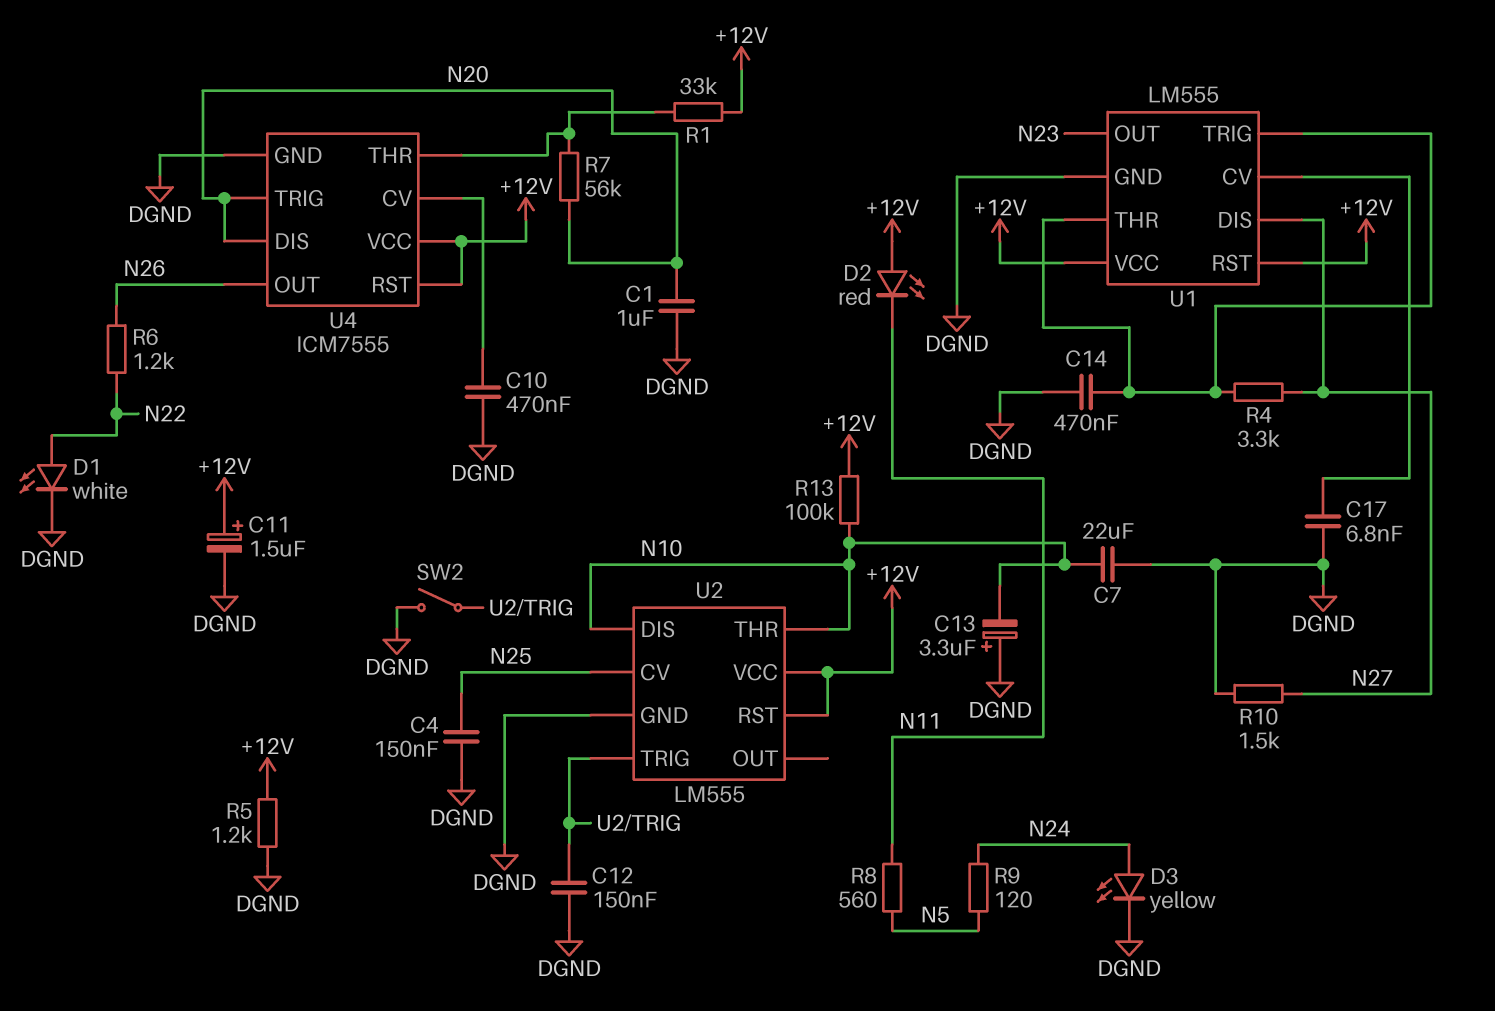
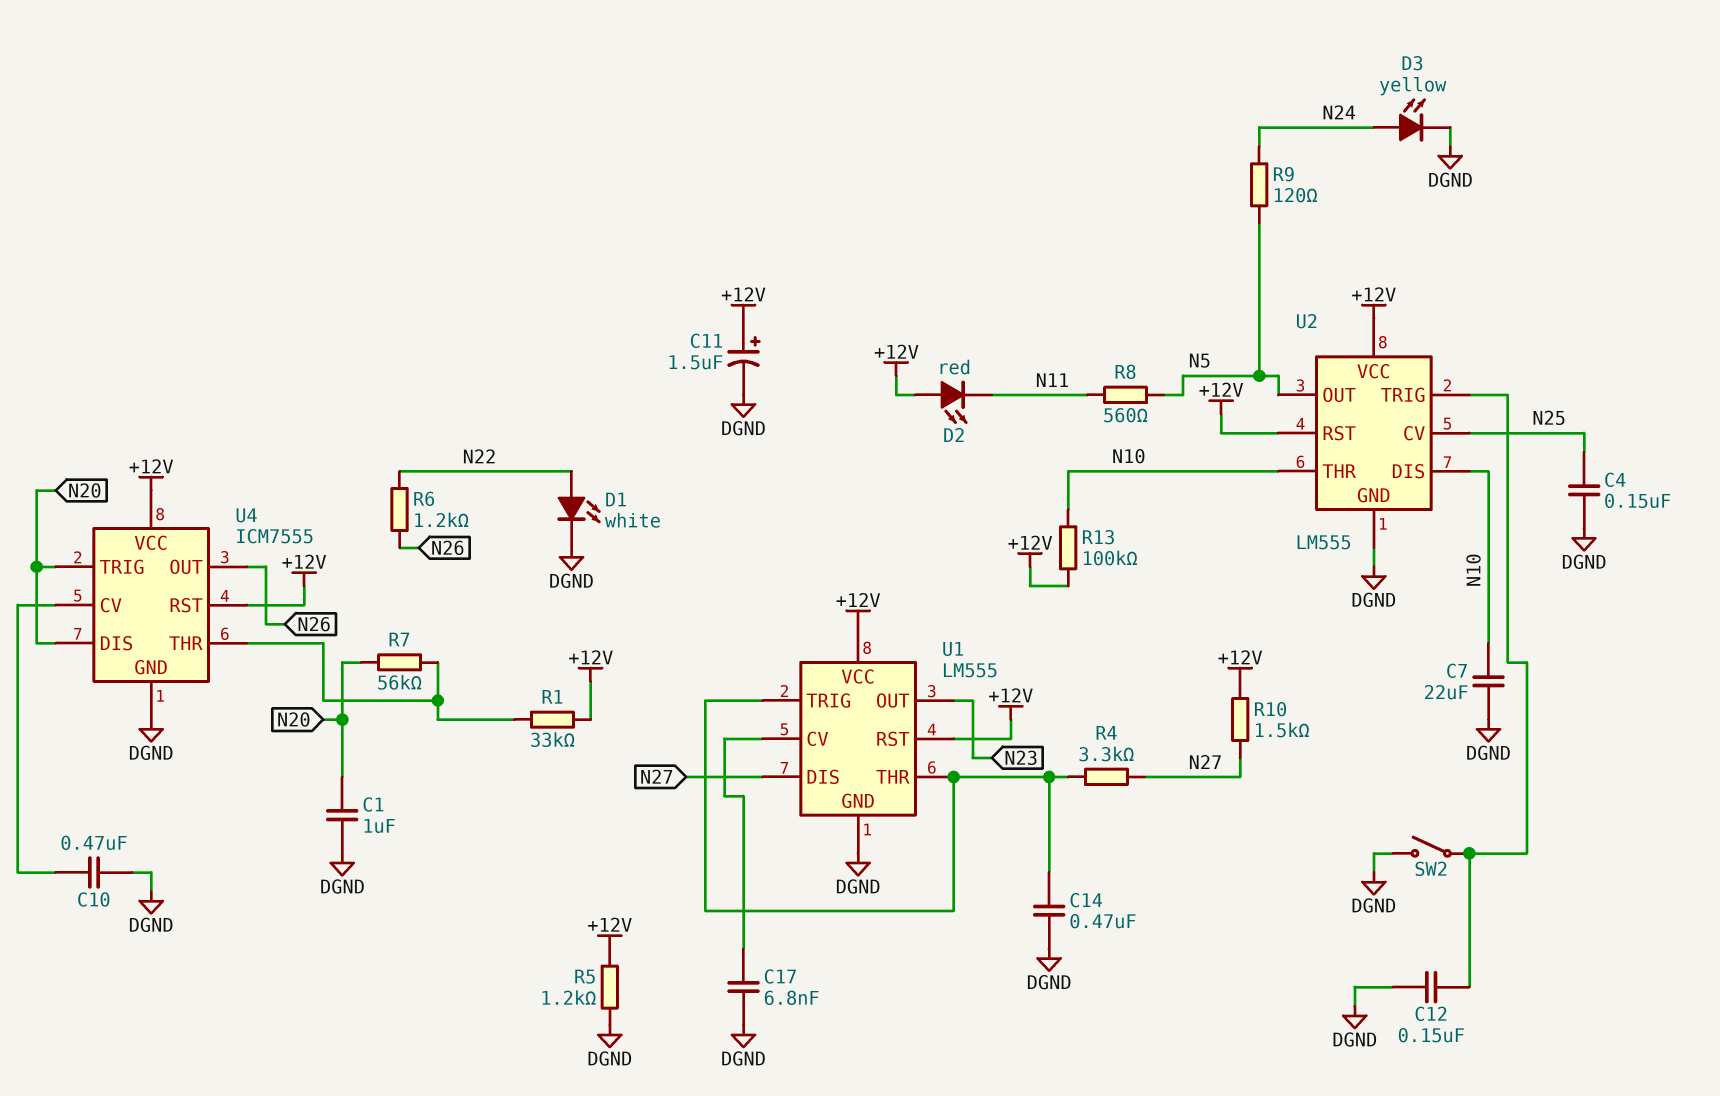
C13: 3.3uF (plus DGND, minus N10) -> none
R10: 1.5k (DGND, N27) -> 1.5k (+12V, N27)
U2 pin OUT: none -> N5

